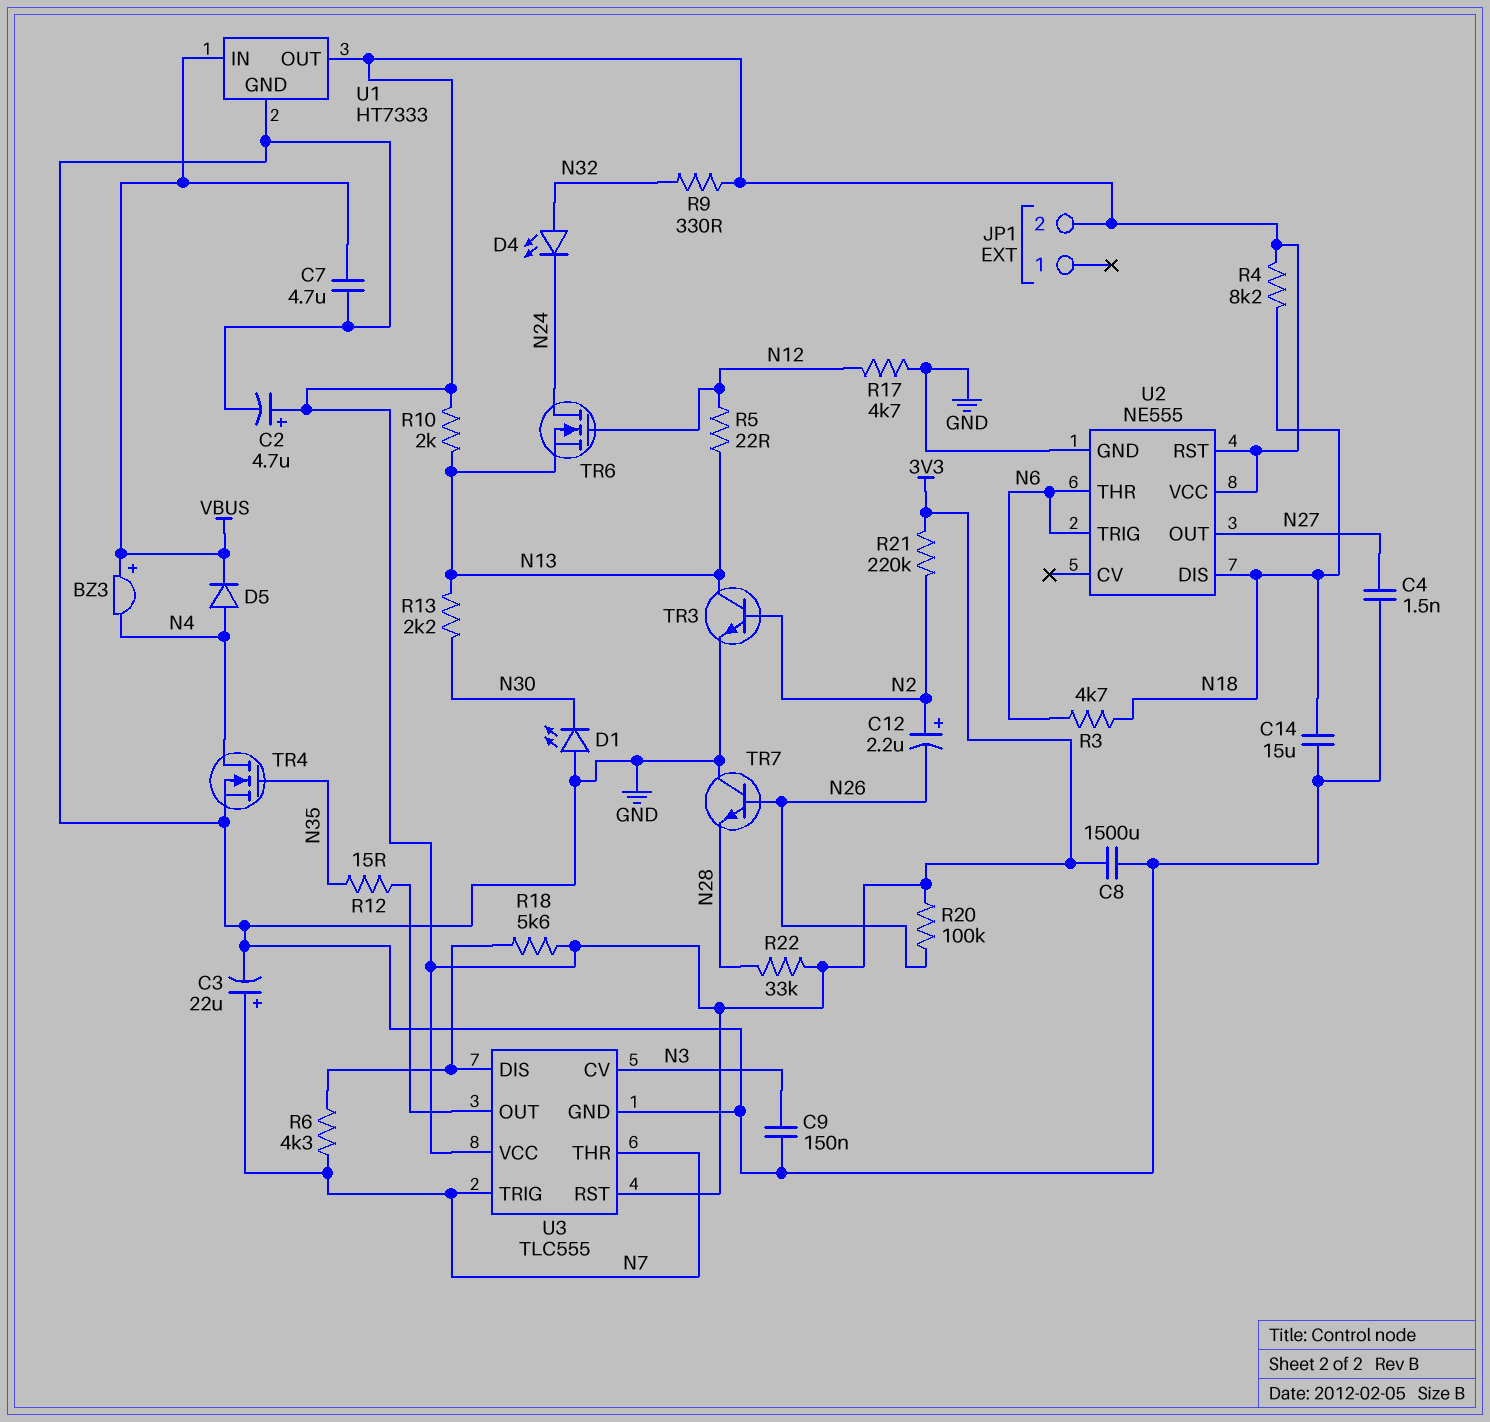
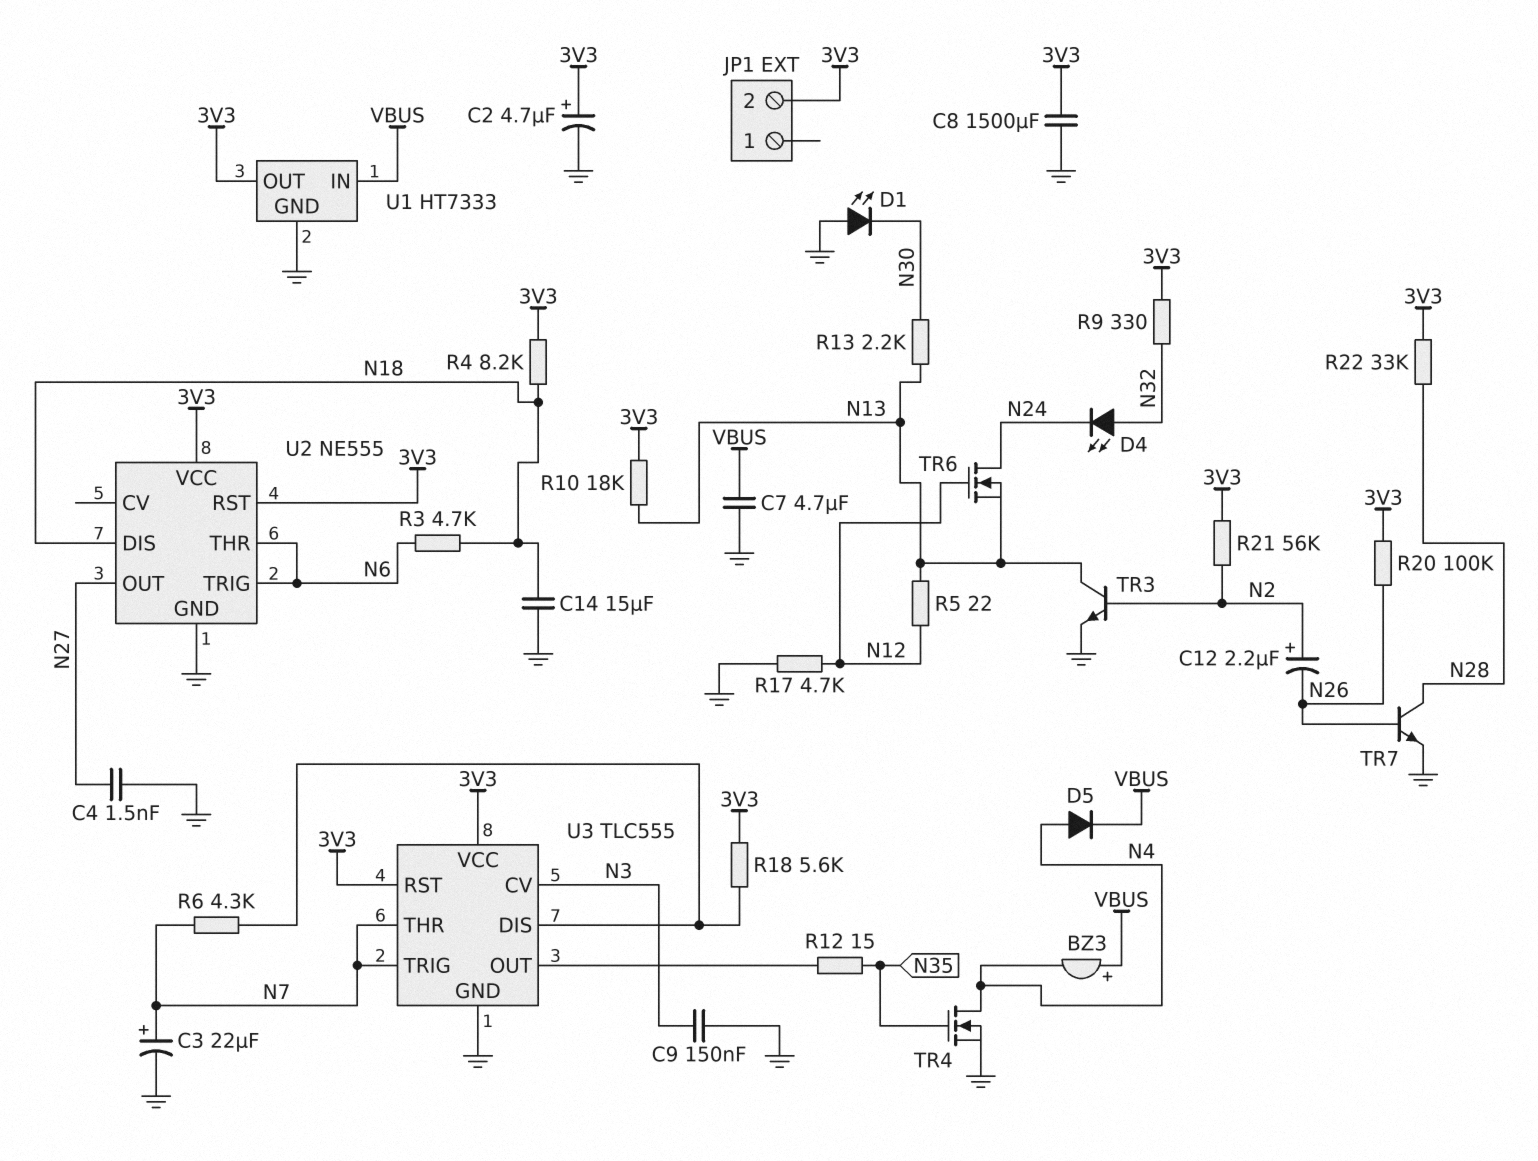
R10: 2k (3V3, N13) -> 18k (3V3, N13)
R21: 220k (3V3, N2) -> 56k (3V3, N2)
TR7: NPN (B N26, C GND, E N28) -> NPN (B N26, C N28, E GND)

